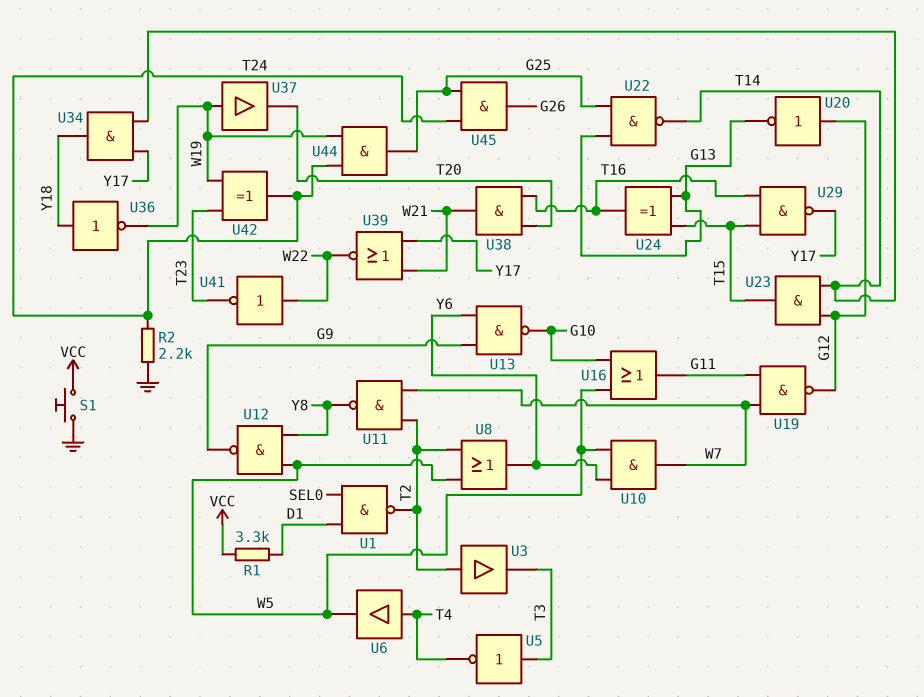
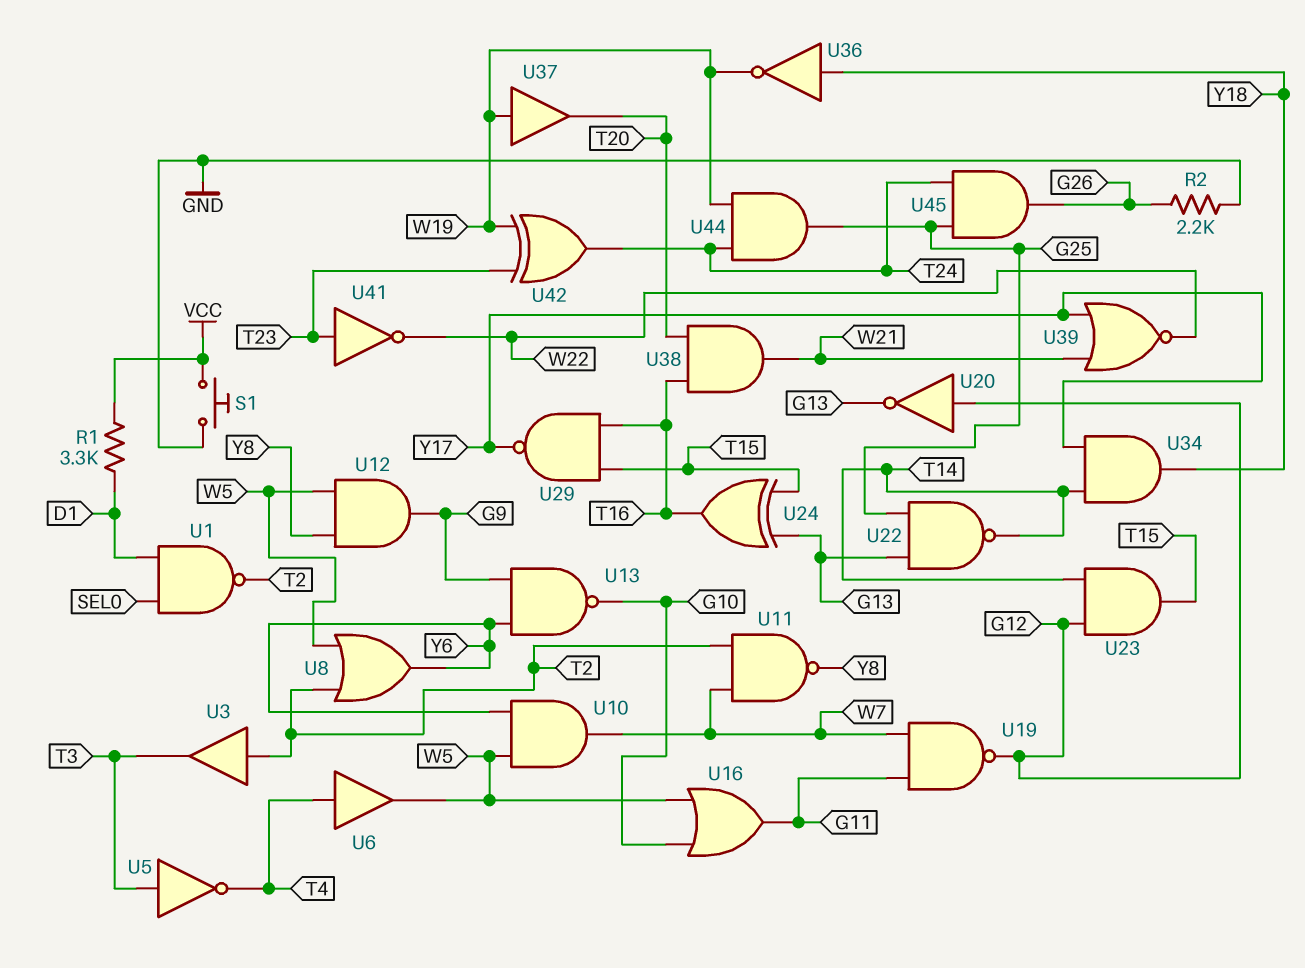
R2: 2.2k (GND, T24) -> 2.2k (G26, GND)
U12: NAND (in W5, in Y8, out G9) -> AND (in W5, in Y8, out G9)
U41: NOT (in W22, out T23) -> NOT (in T23, out W22)

